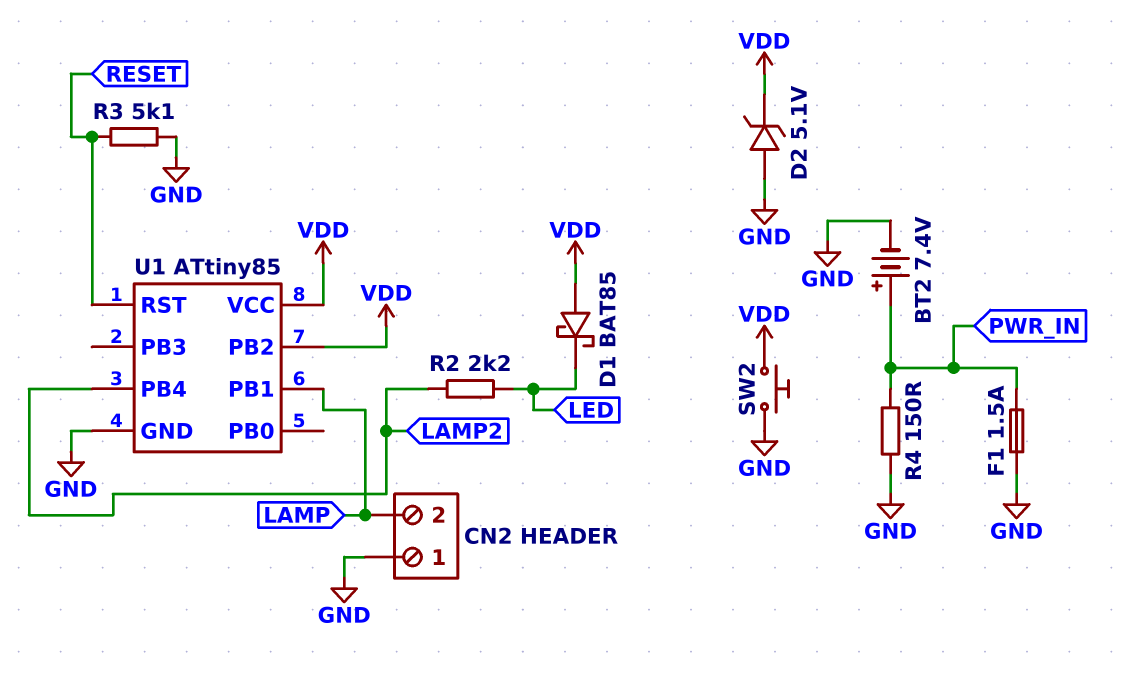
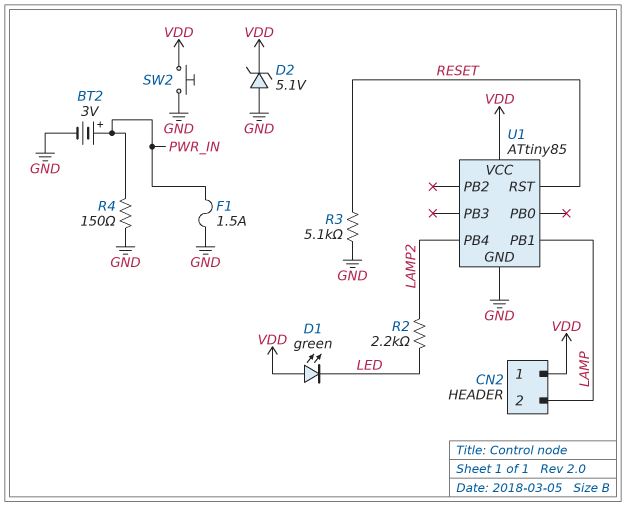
BT2: 7.4V (plus PWR_IN, minus GND) -> 3V (plus PWR_IN, minus GND)
CN2 pin 1: GND -> VDD
D1: schottky BAT85 (A VDD, K LED) -> LED green (A VDD, K LED)
U1 pin PB2: VDD -> none

